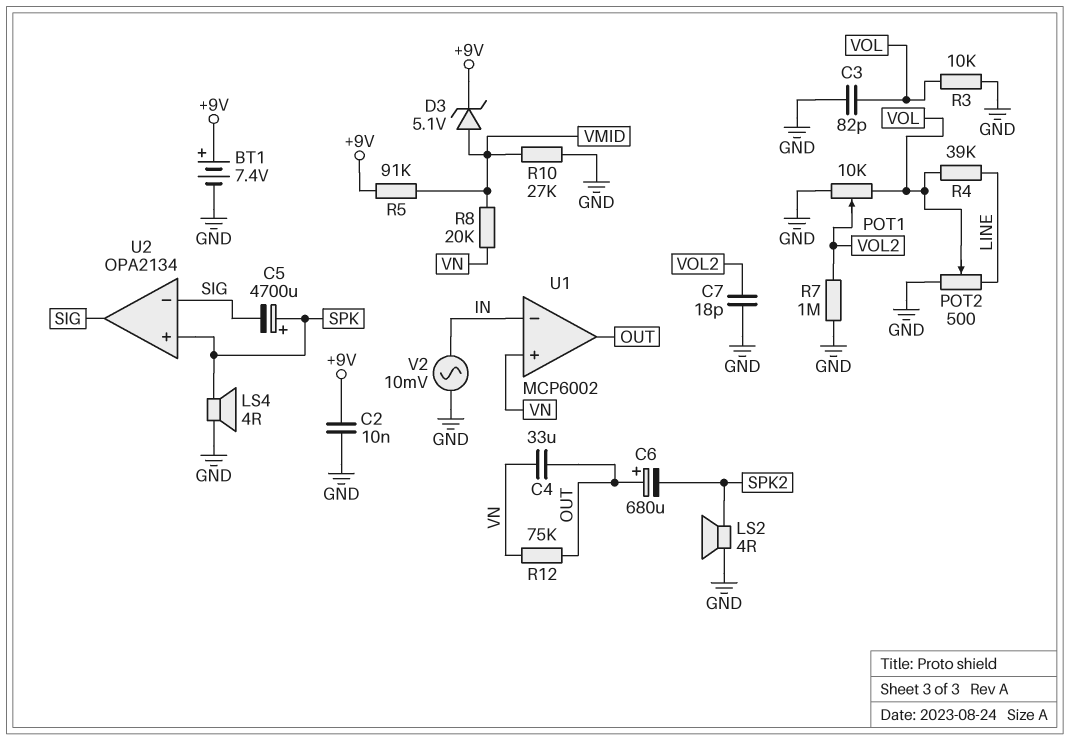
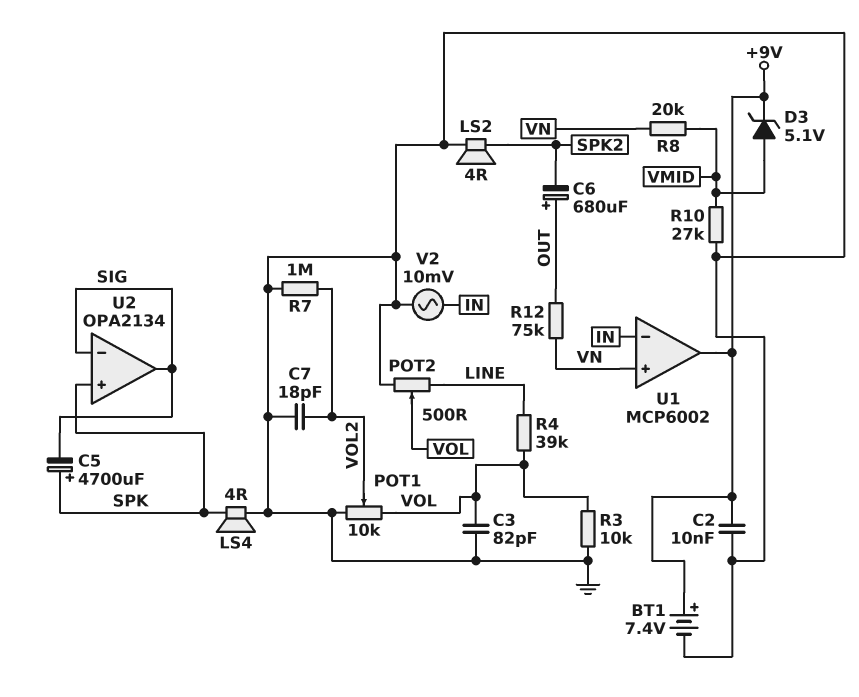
C4: 33uF (OUT, VN) -> none
R5: 91k (+9V, VMID) -> none
U1 pin out: OUT -> +9V

